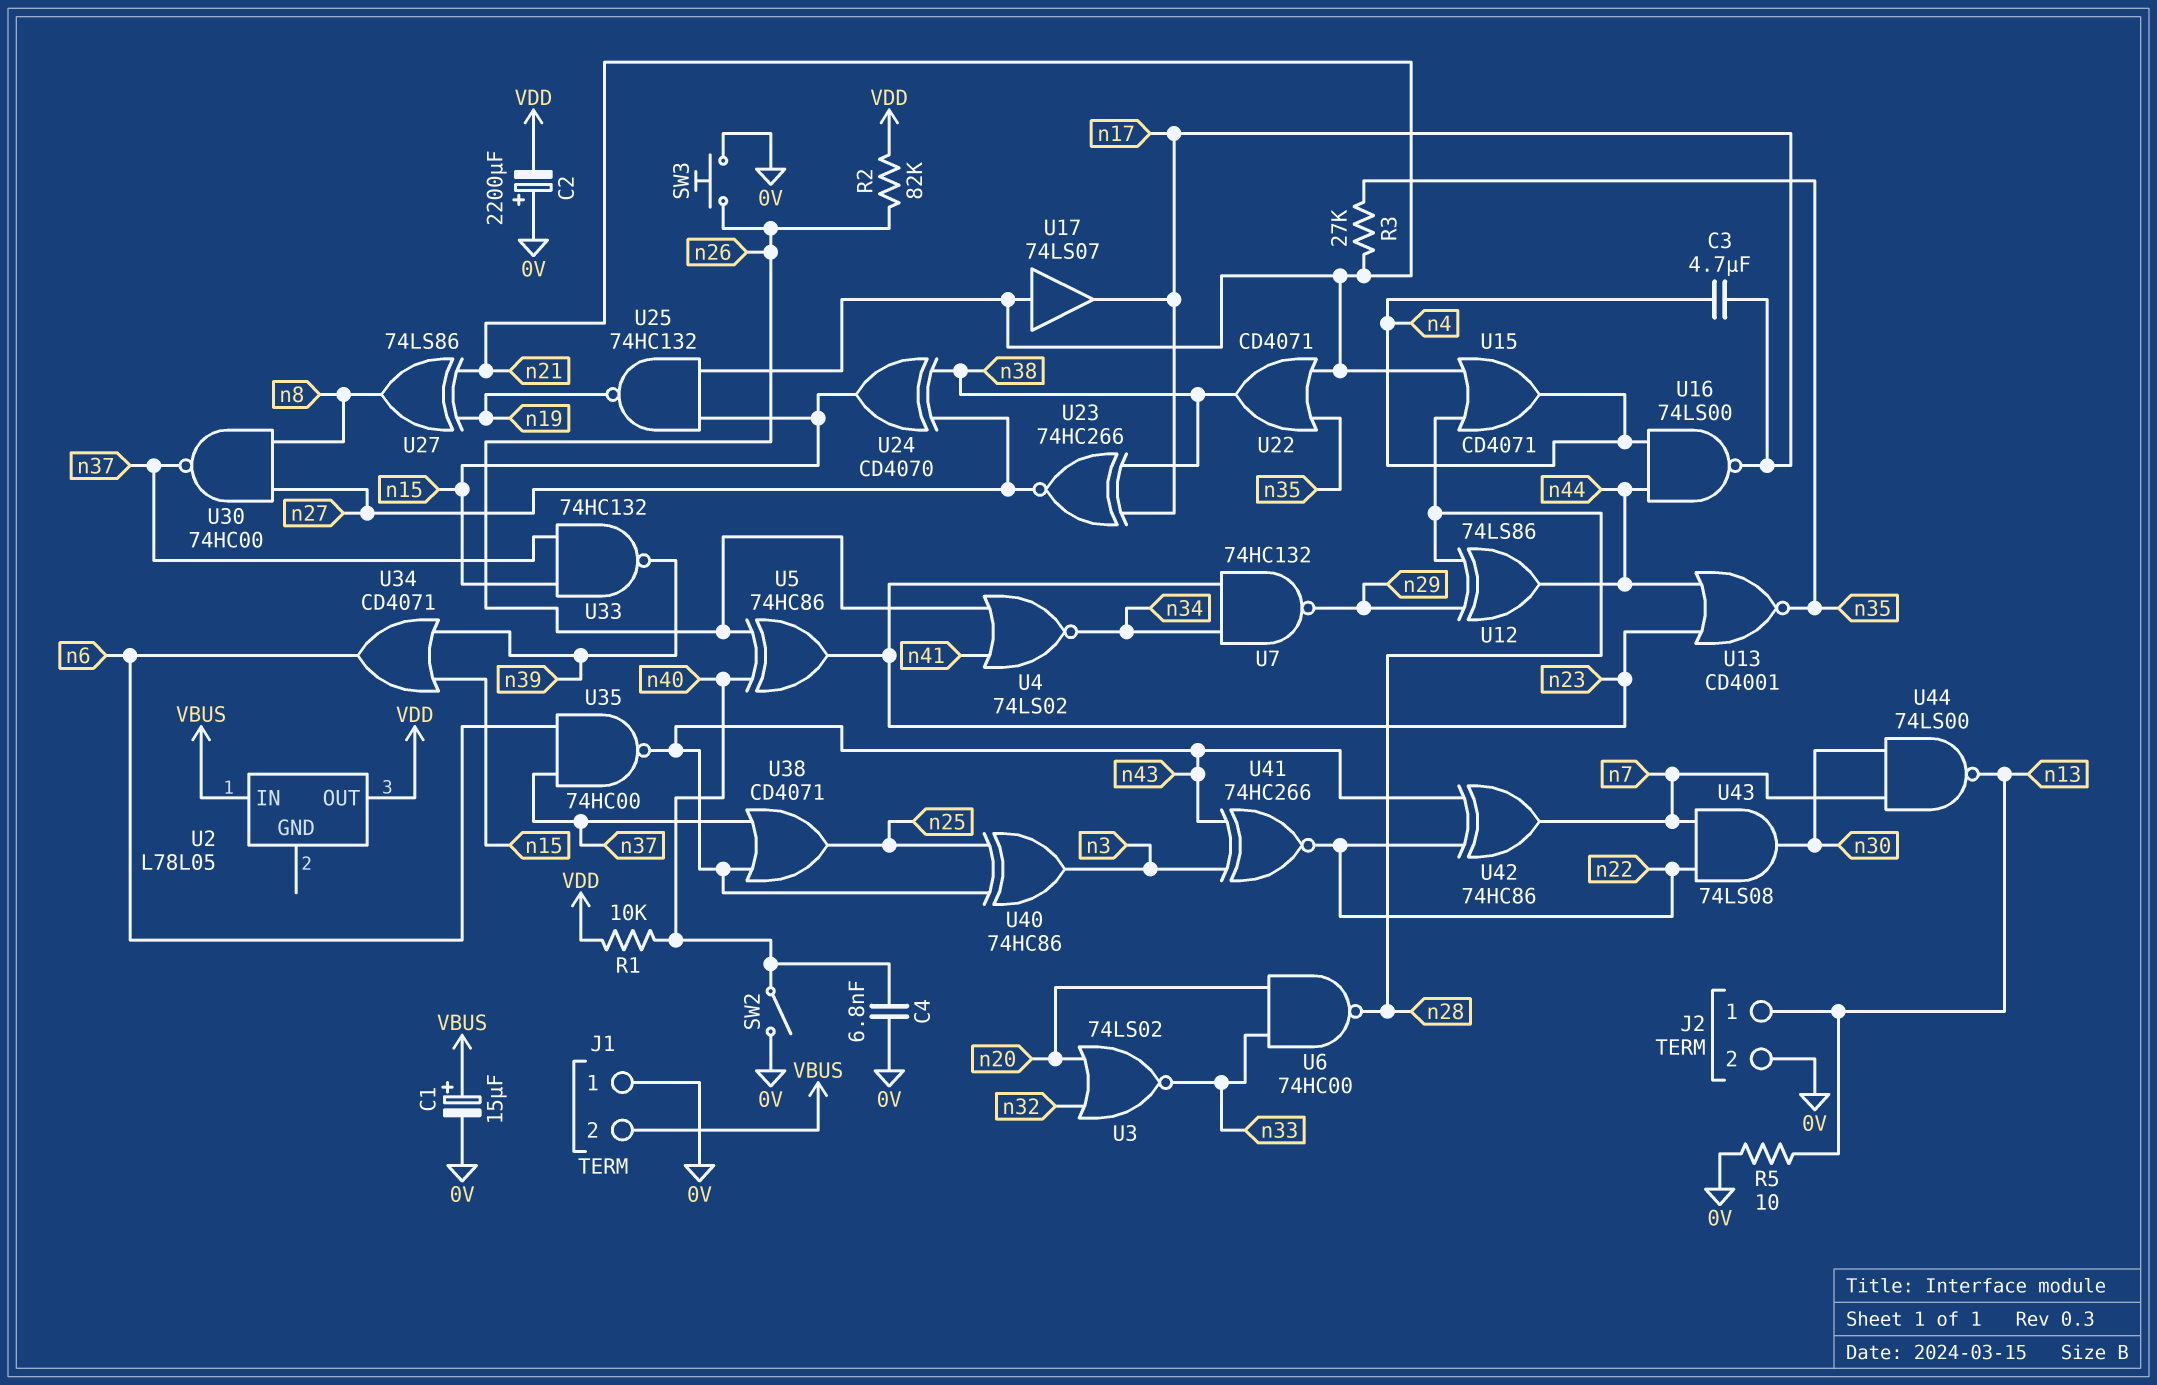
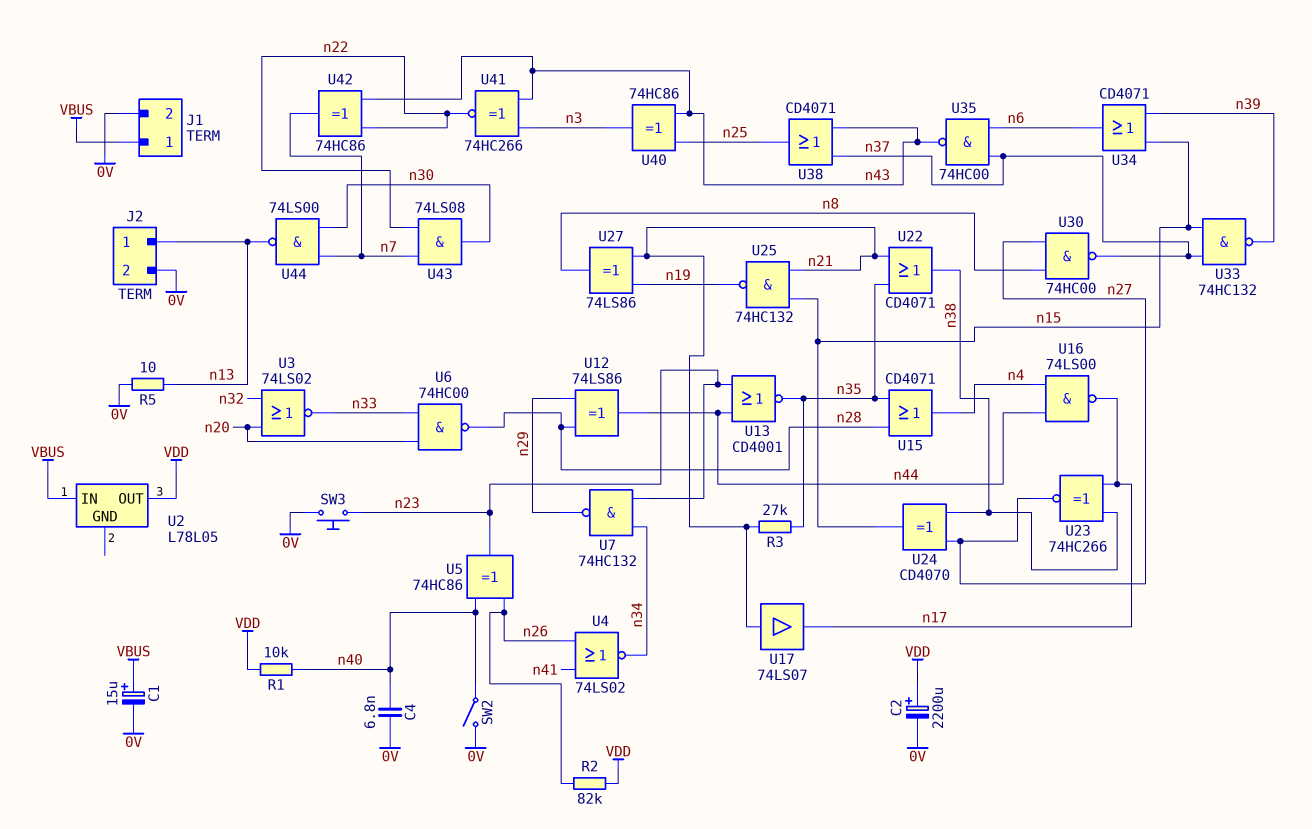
C2: 2200uF (plus 0V, minus VDD) -> 2200uF (plus VDD, minus 0V)
C3: 4.7uF (n4, n17) -> none
J1 pin 1: 0V -> VBUS
J1 pin 2: VBUS -> 0V
SW3: button (0V, n26) -> button (0V, n23)
U15: OR CD4071 (in n21, in n28, out n4) -> OR CD4071 (in n28, in n35, out n4)

